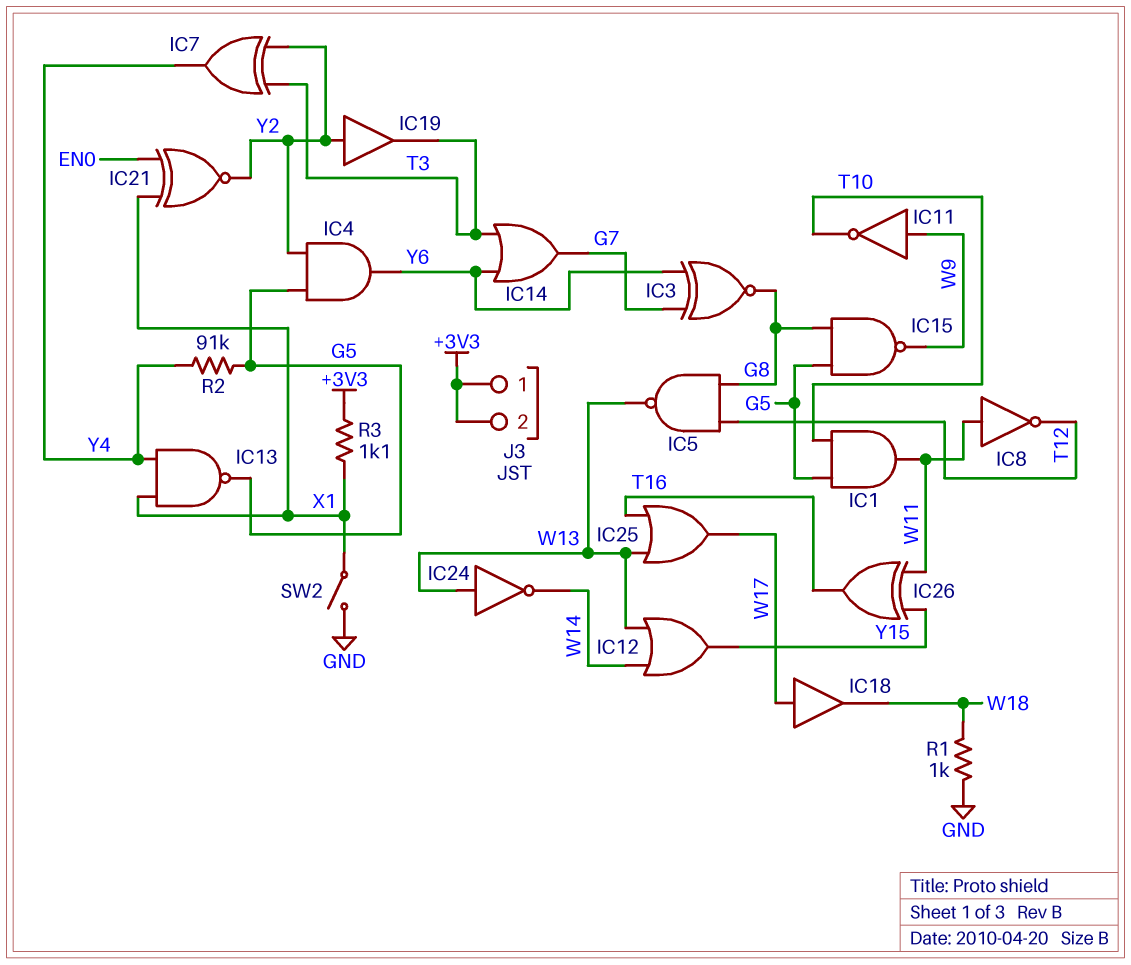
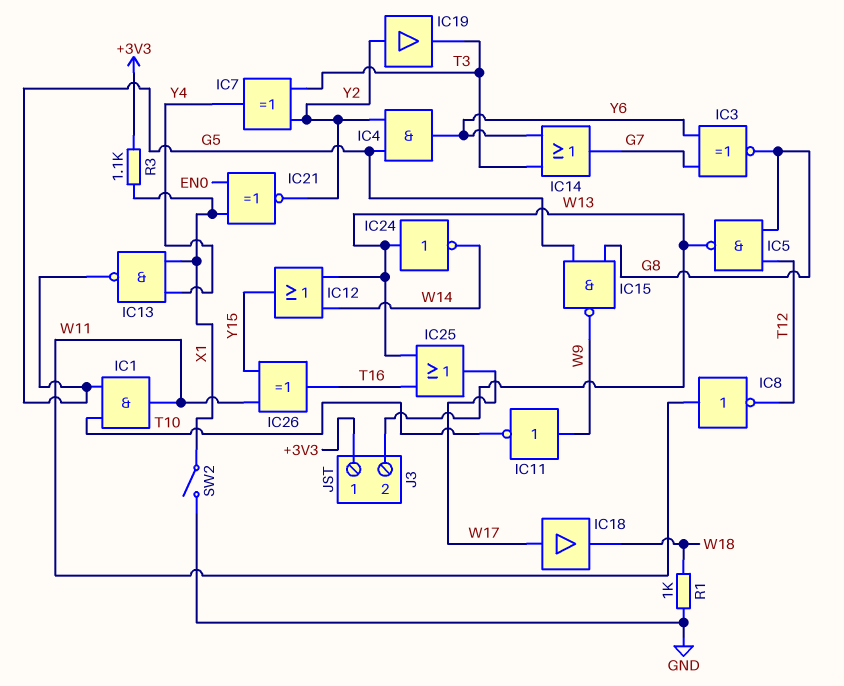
J3 pin 2: +3V3 -> W13
R2: 91k (G5, Y4) -> none

